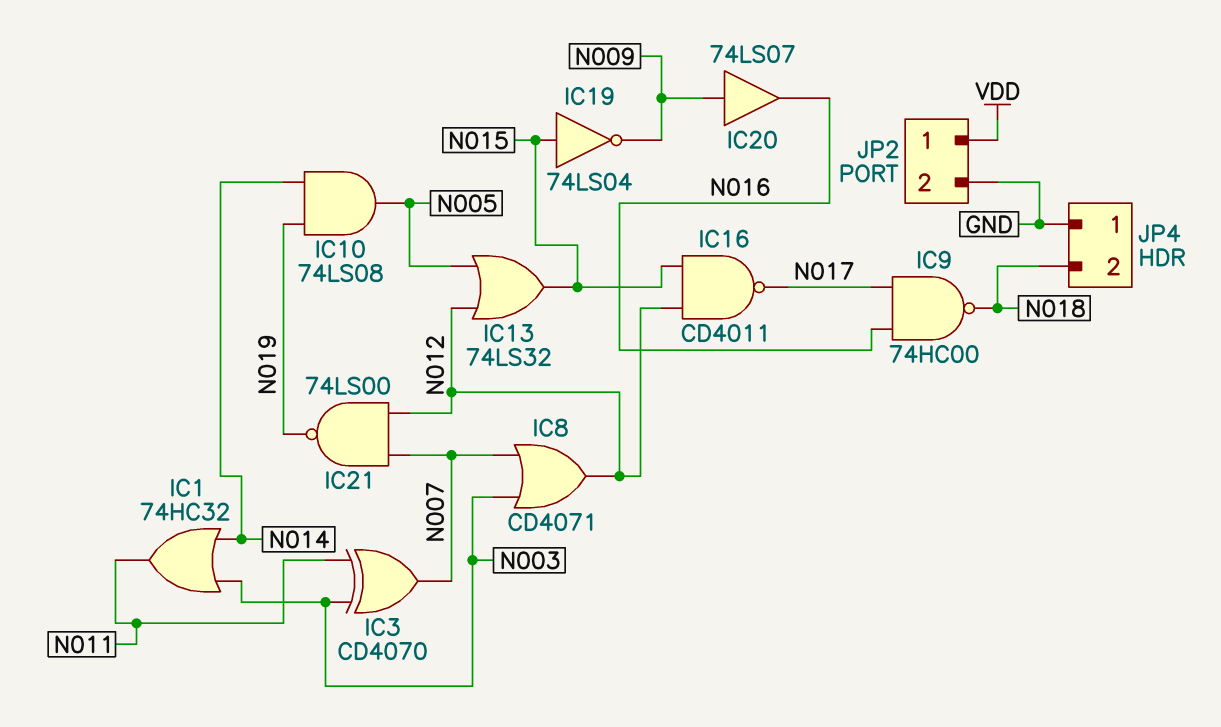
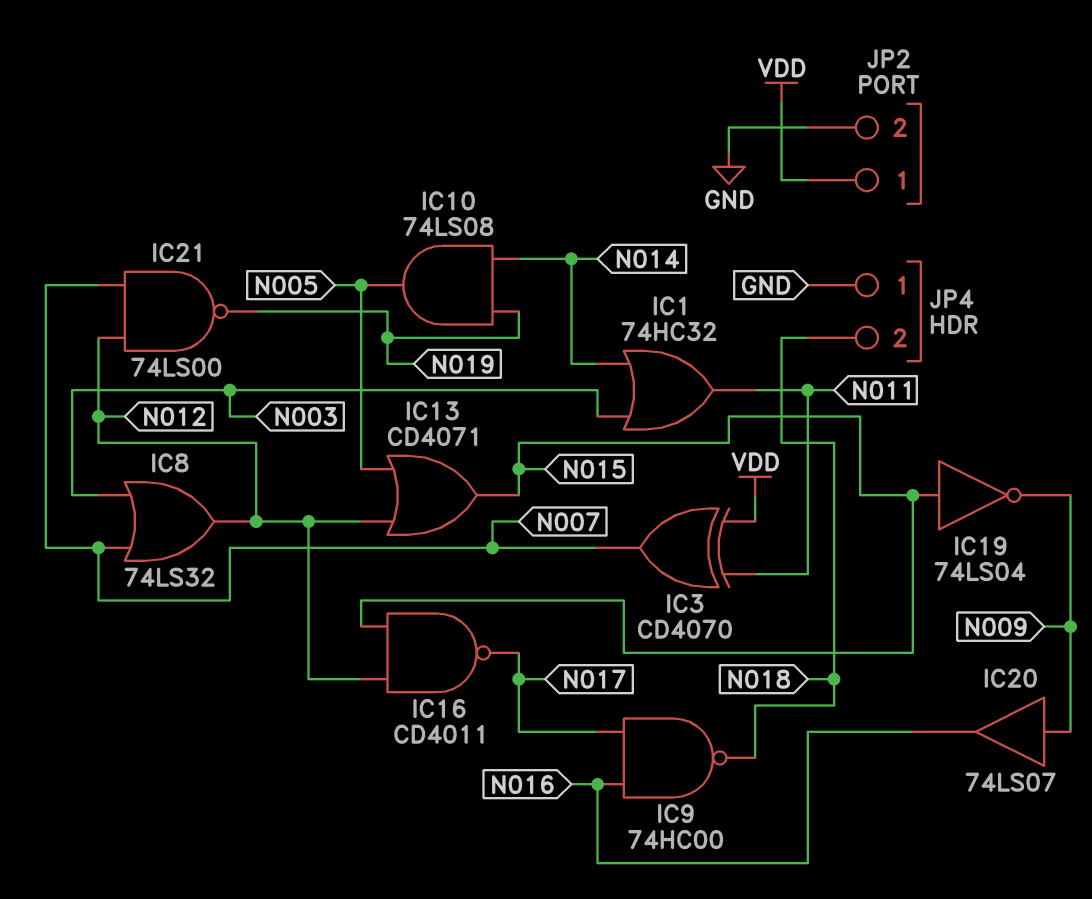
IC3: XOR CD4070 (in N003, in N011, out N007) -> XOR CD4070 (in N011, in VDD, out N007)
IC8: OR CD4071 (in N003, in N007, out N012) -> OR 74LS32 (in N003, in N007, out N012)
IC13: OR 74LS32 (in N005, in N012, out N015) -> OR CD4071 (in N005, in N012, out N015)

